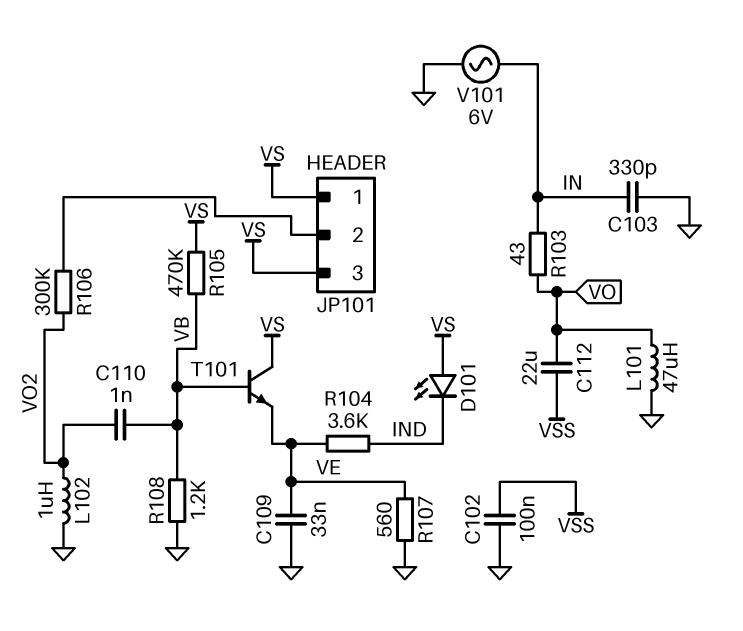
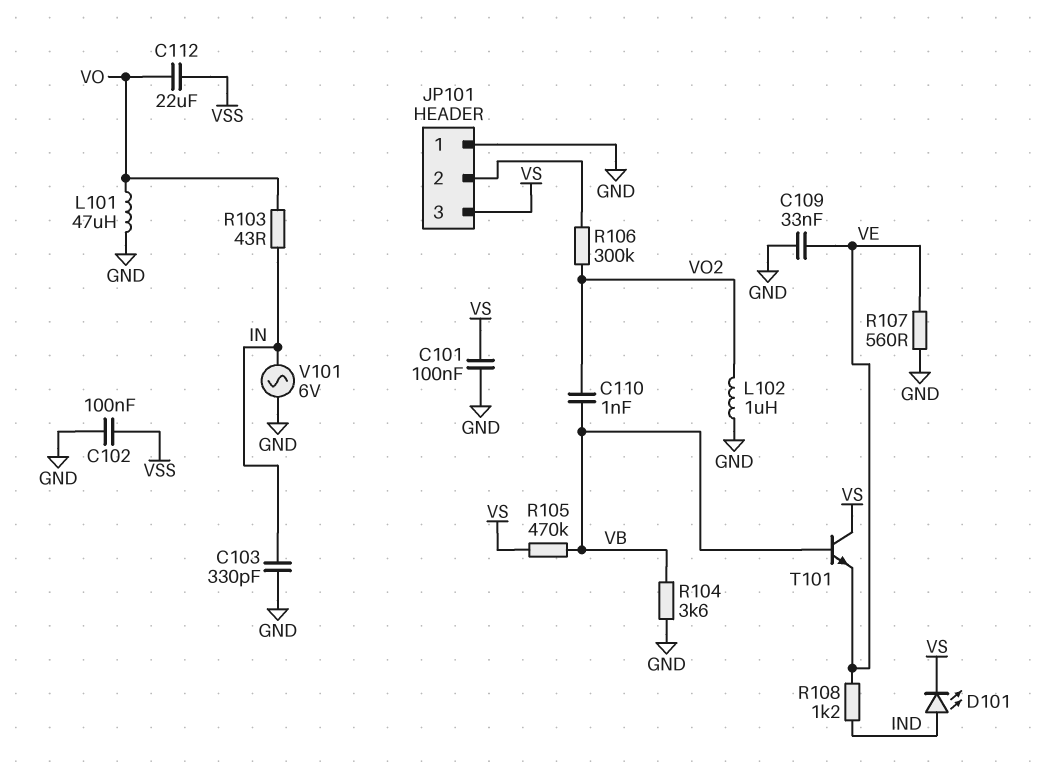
C101: none -> 100nF (GND, VS)
D101: LED (A VS, K IND) -> LED (A IND, K VS)
JP101 pin 1: VS -> GND
R104: 3.6k (IND, VE) -> 3.6k (GND, VB)
R108: 1.2k (GND, VB) -> 1.2k (IND, VE)

